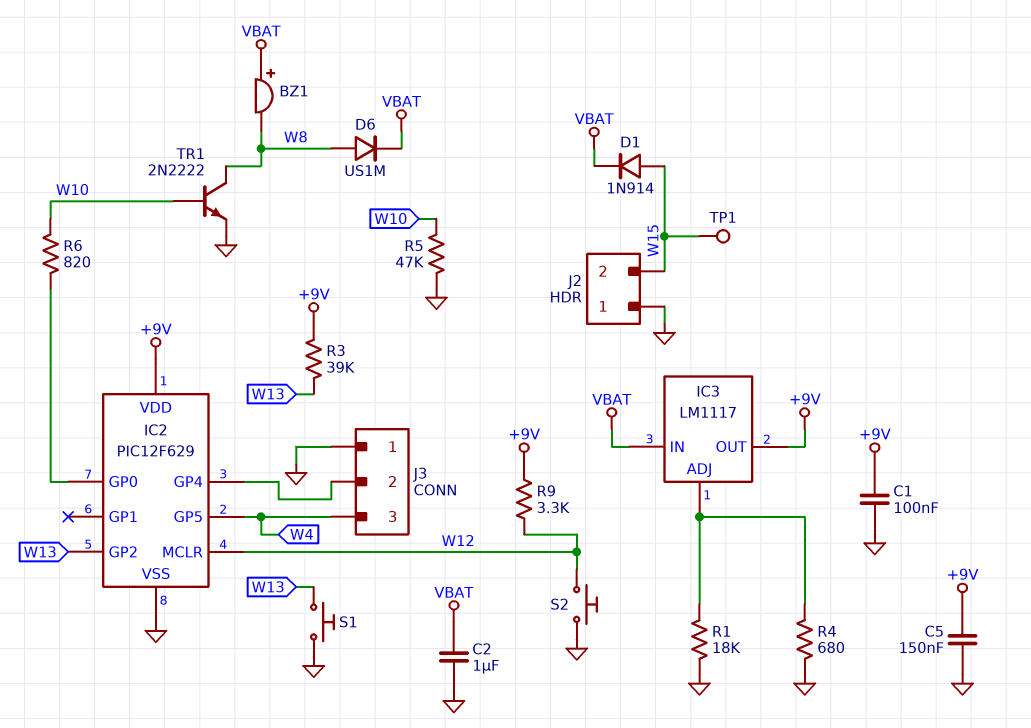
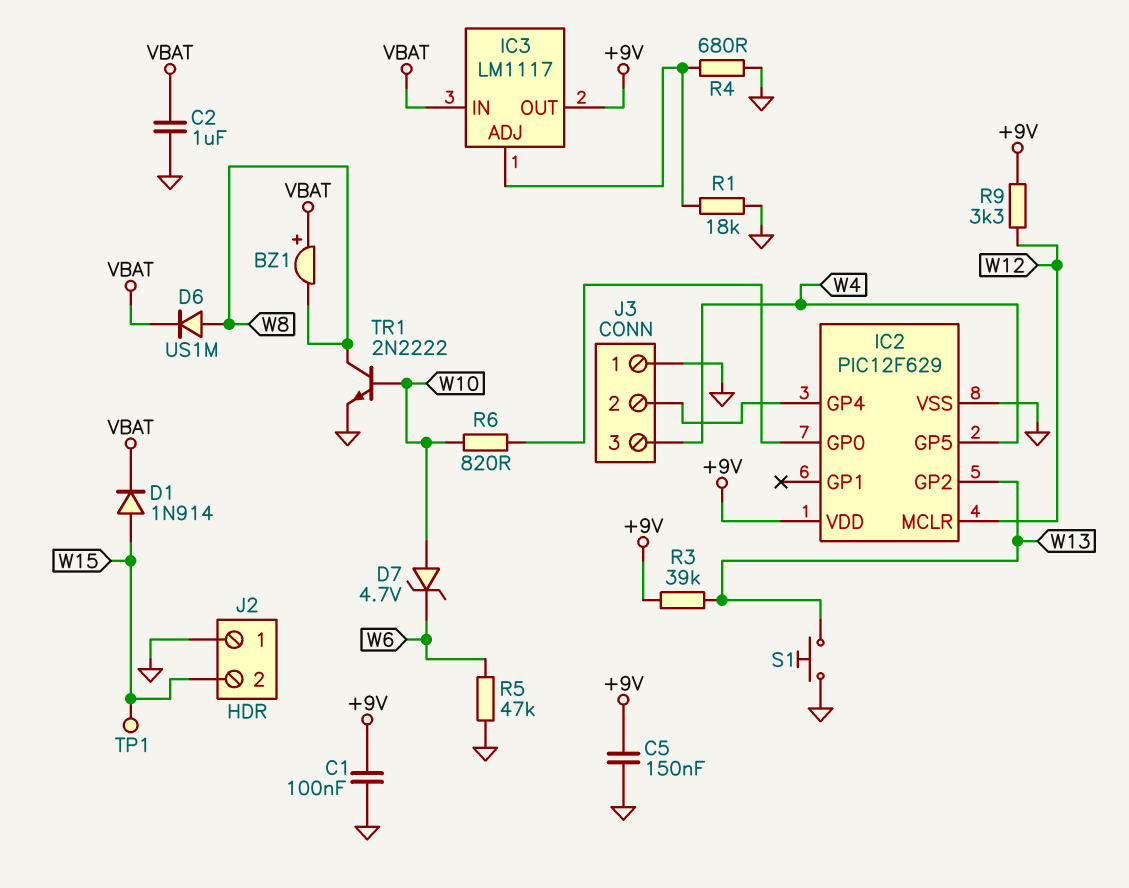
D7: none -> zener 4.7V (A W10, K W6)
R5: 47k (GND, W10) -> 47k (GND, W6)
S2: button (GND, W12) -> none

